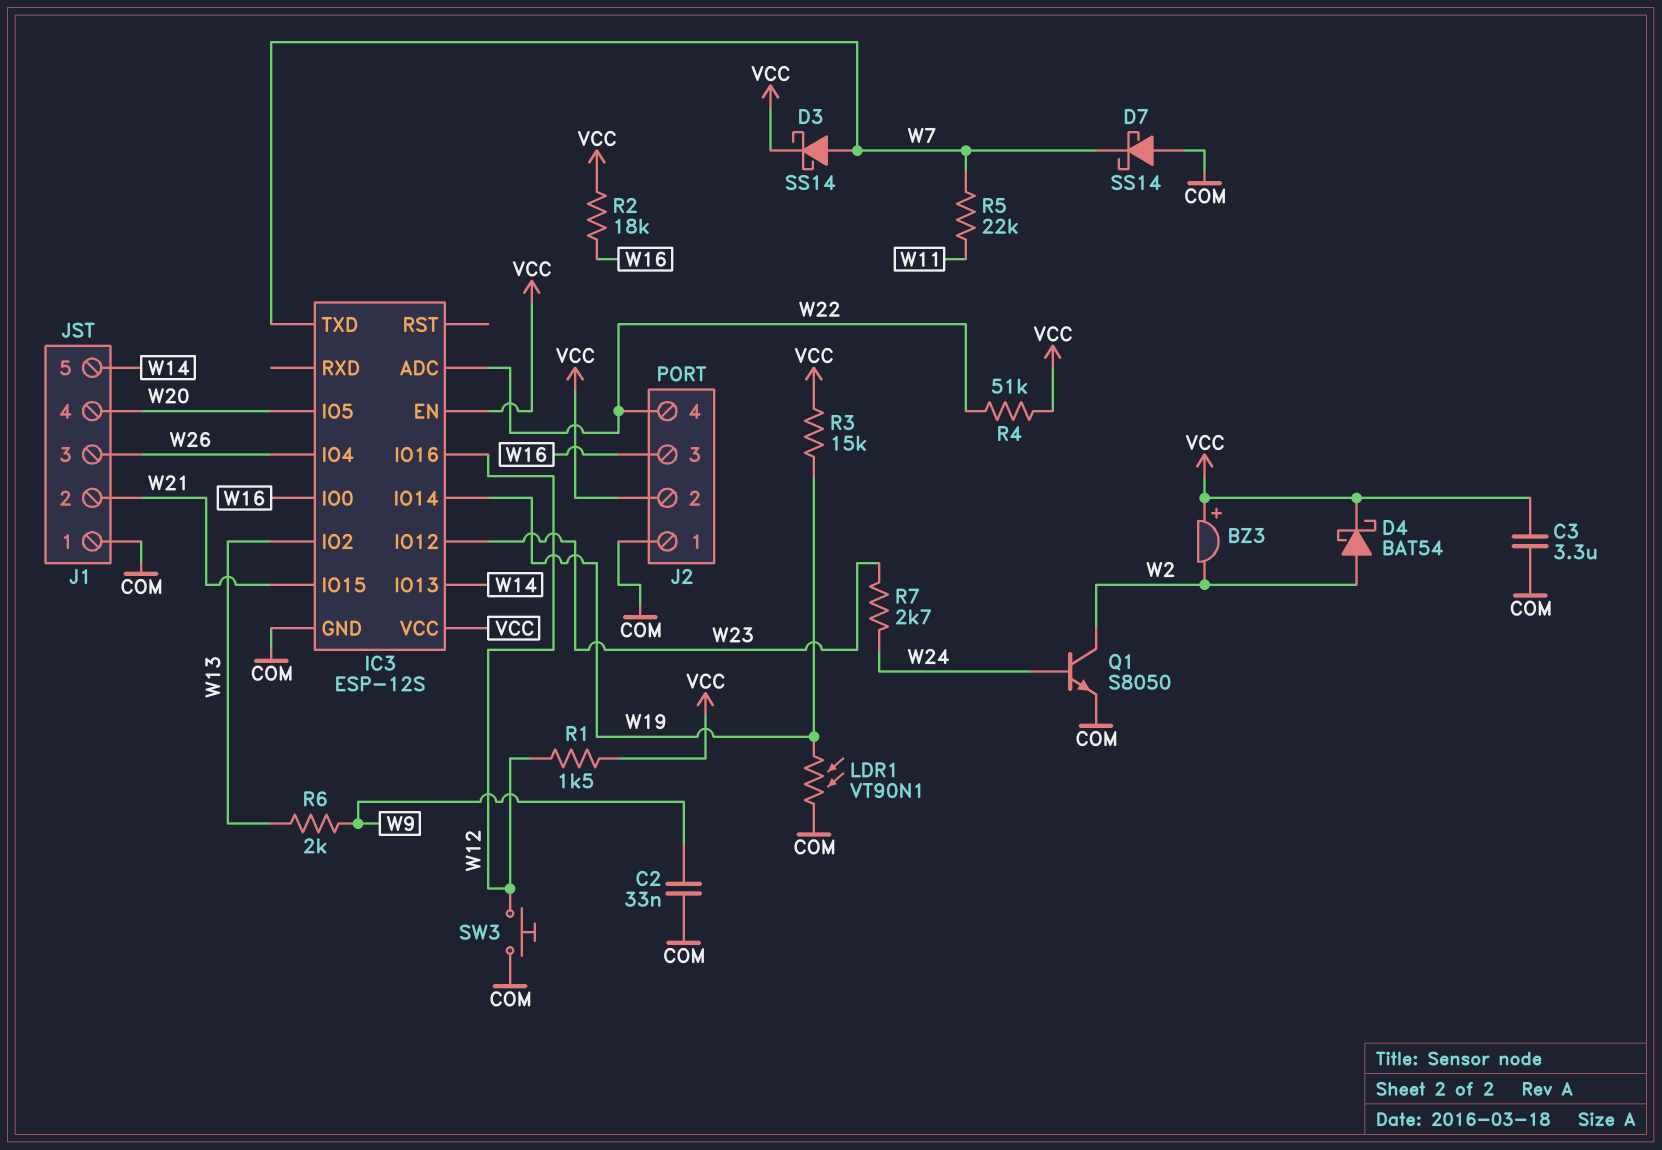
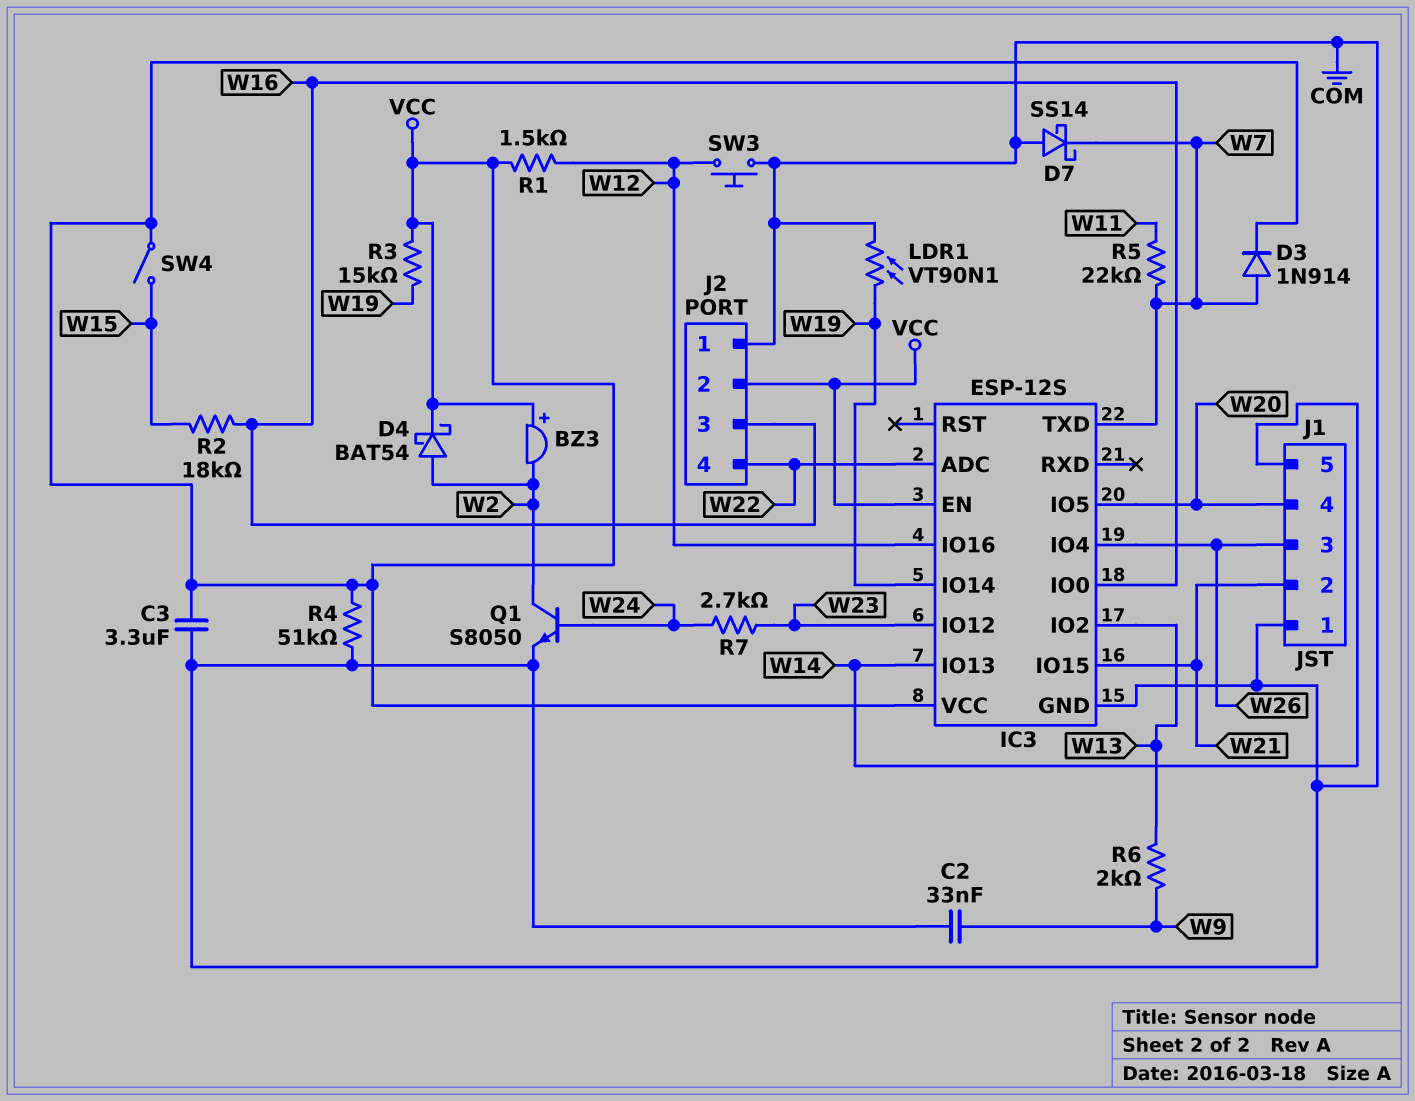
D3: schottky SS14 (A W7, K VCC) -> diode 1N914 (A W7, K VCC)
R2: 18k (VCC, W16) -> 18k (W15, W16)
R4: 51k (VCC, W22) -> 51k (COM, VCC)
SW4: none -> switch (VCC, W15)

